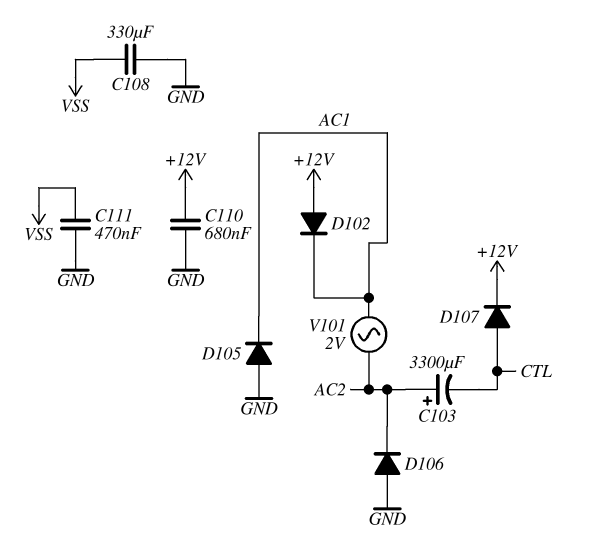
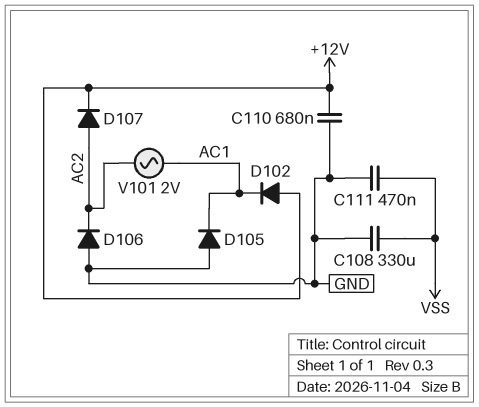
C103: 3300uF (plus AC2, minus CTL) -> none
D107: diode (A CTL, K +12V) -> diode (A AC2, K +12V)

